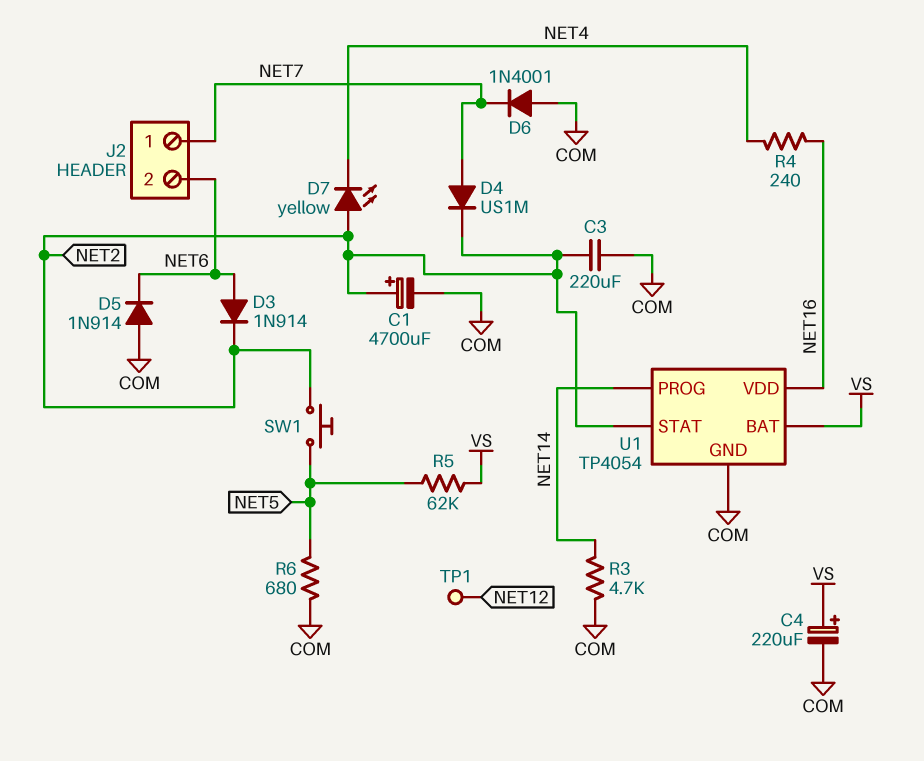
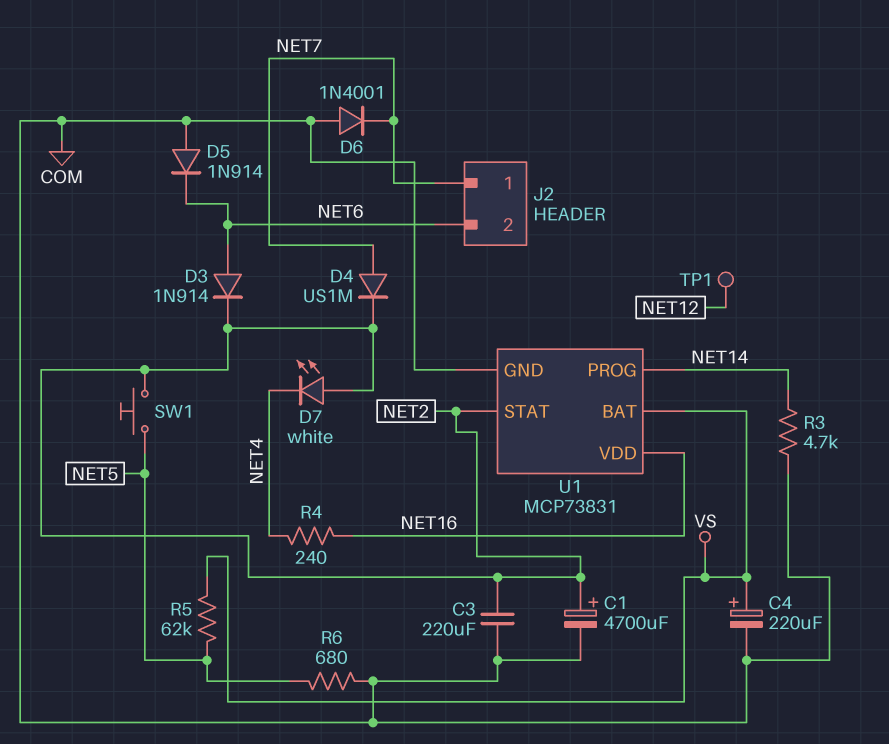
D7: LED yellow (A NET2, K NET4) -> LED white (A NET2, K NET4)
U1: TP4054 -> MCP73831

